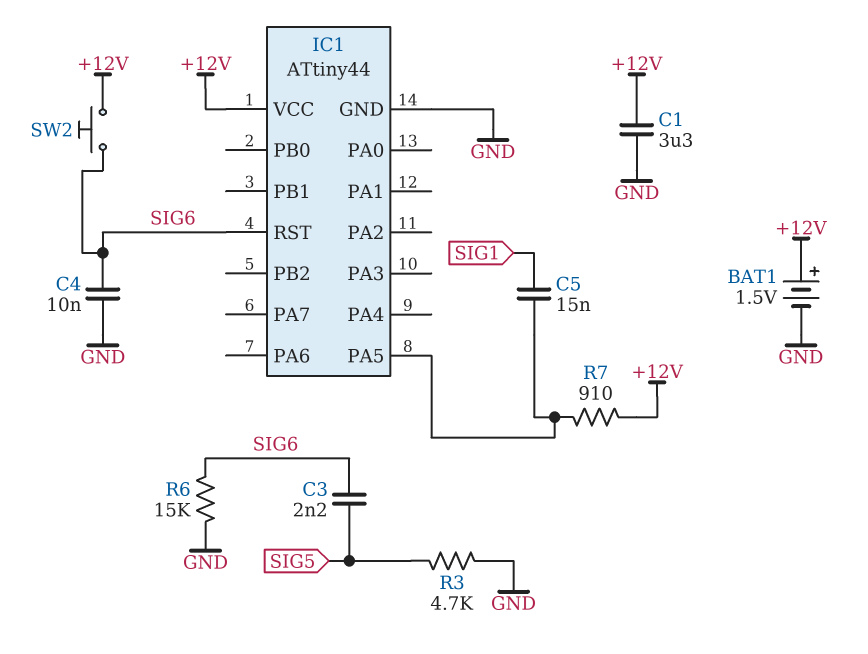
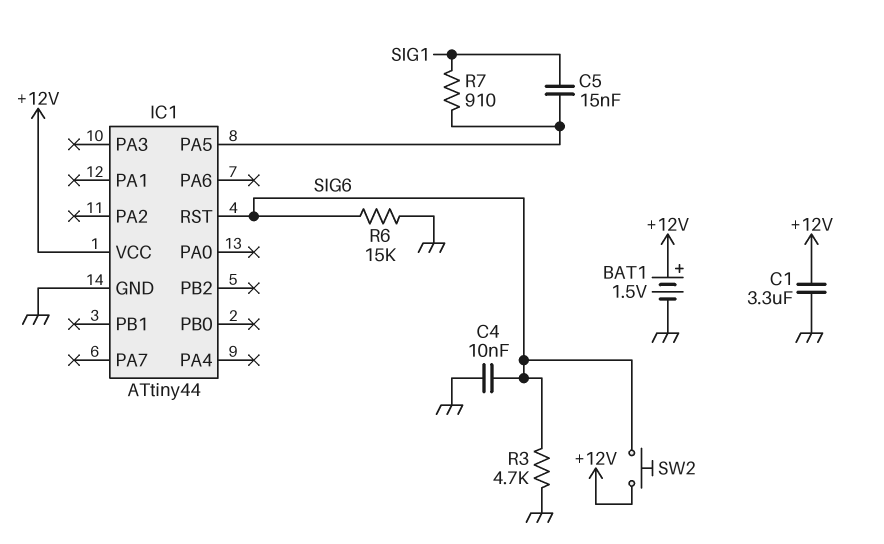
C3: 2.2nF (SIG5, SIG6) -> none
R3: 4.7k (GND, SIG5) -> 4.7k (GND, SIG6)
R7: 910 (+12V, IC1/PA5) -> 910 (IC1/PA5, SIG1)

